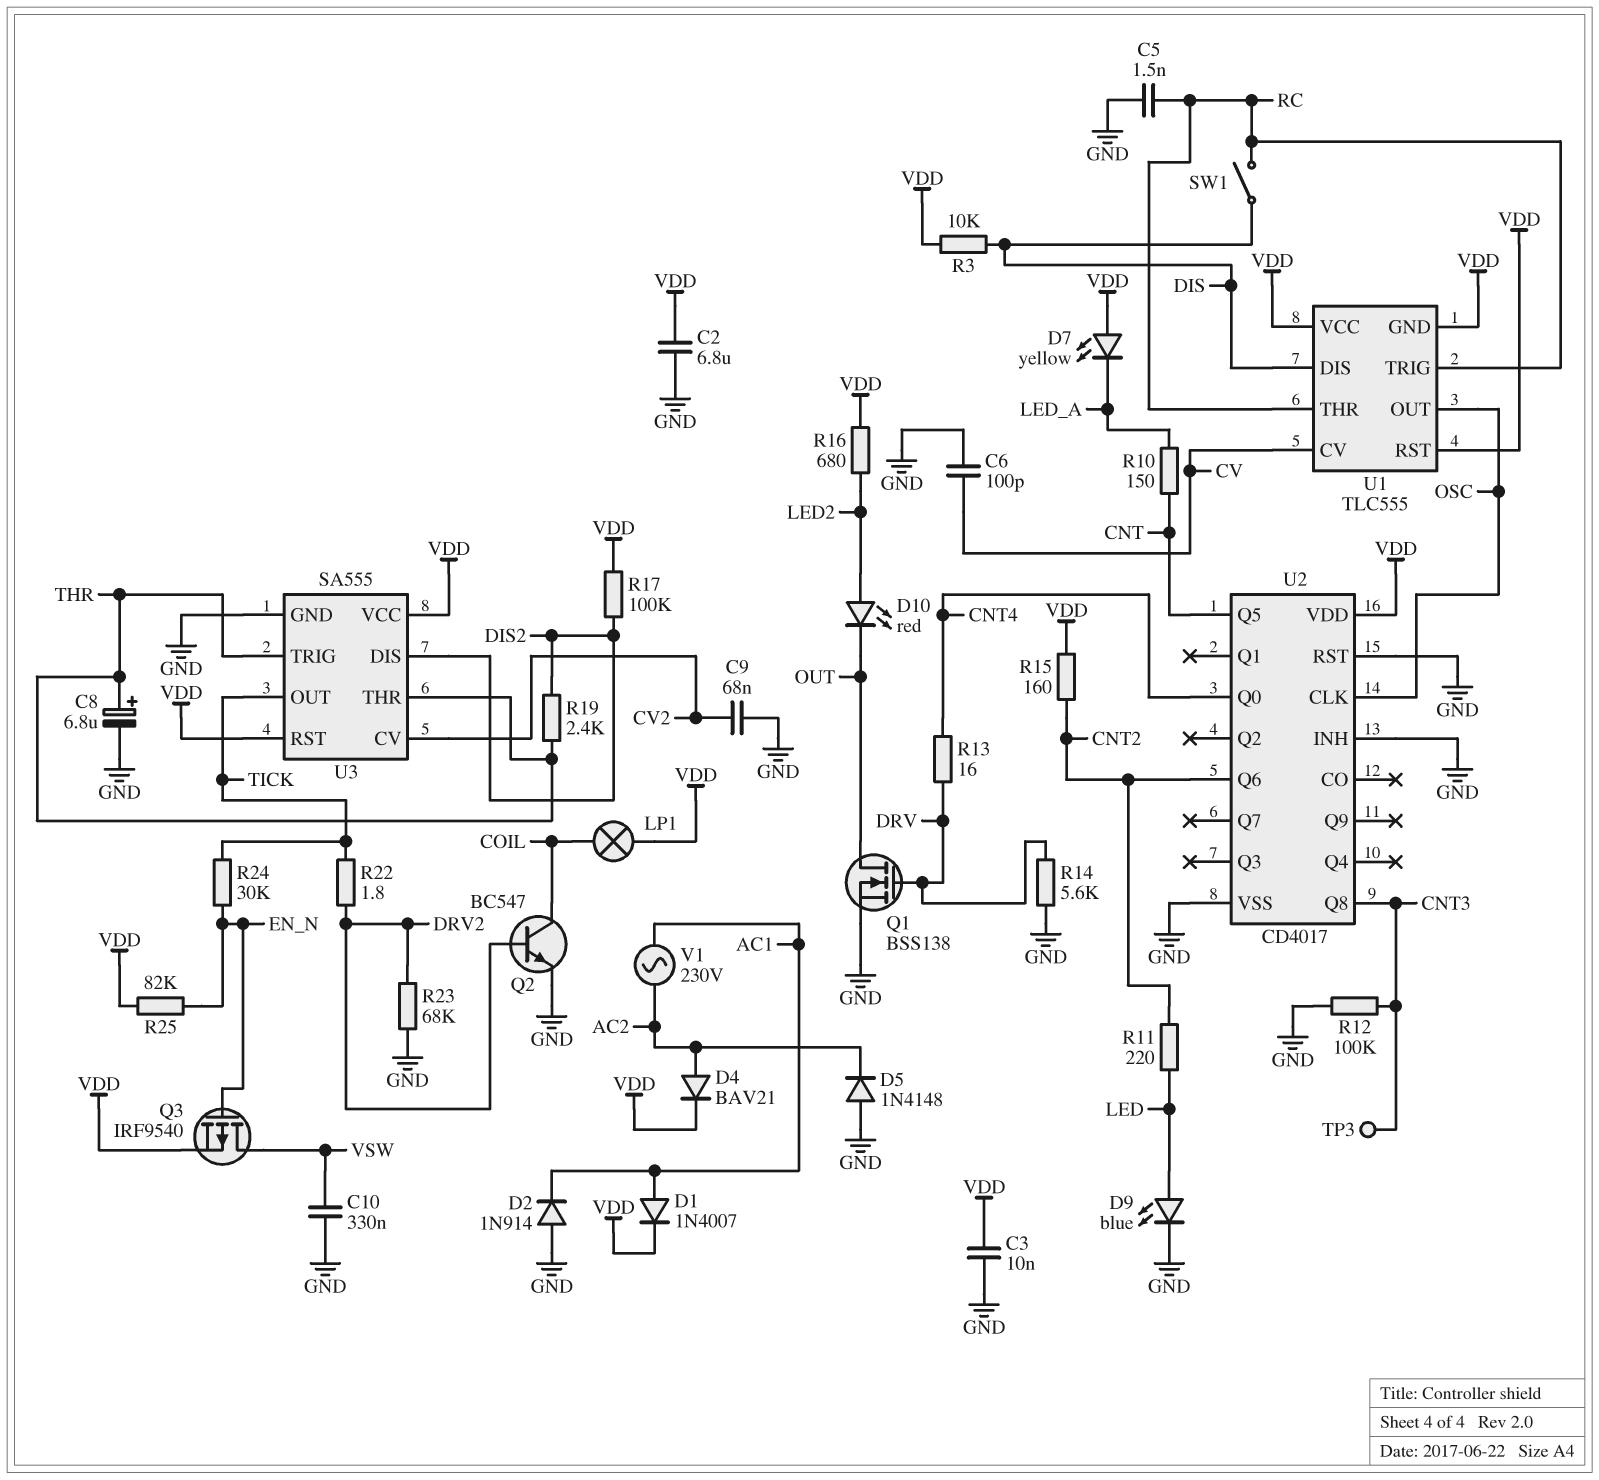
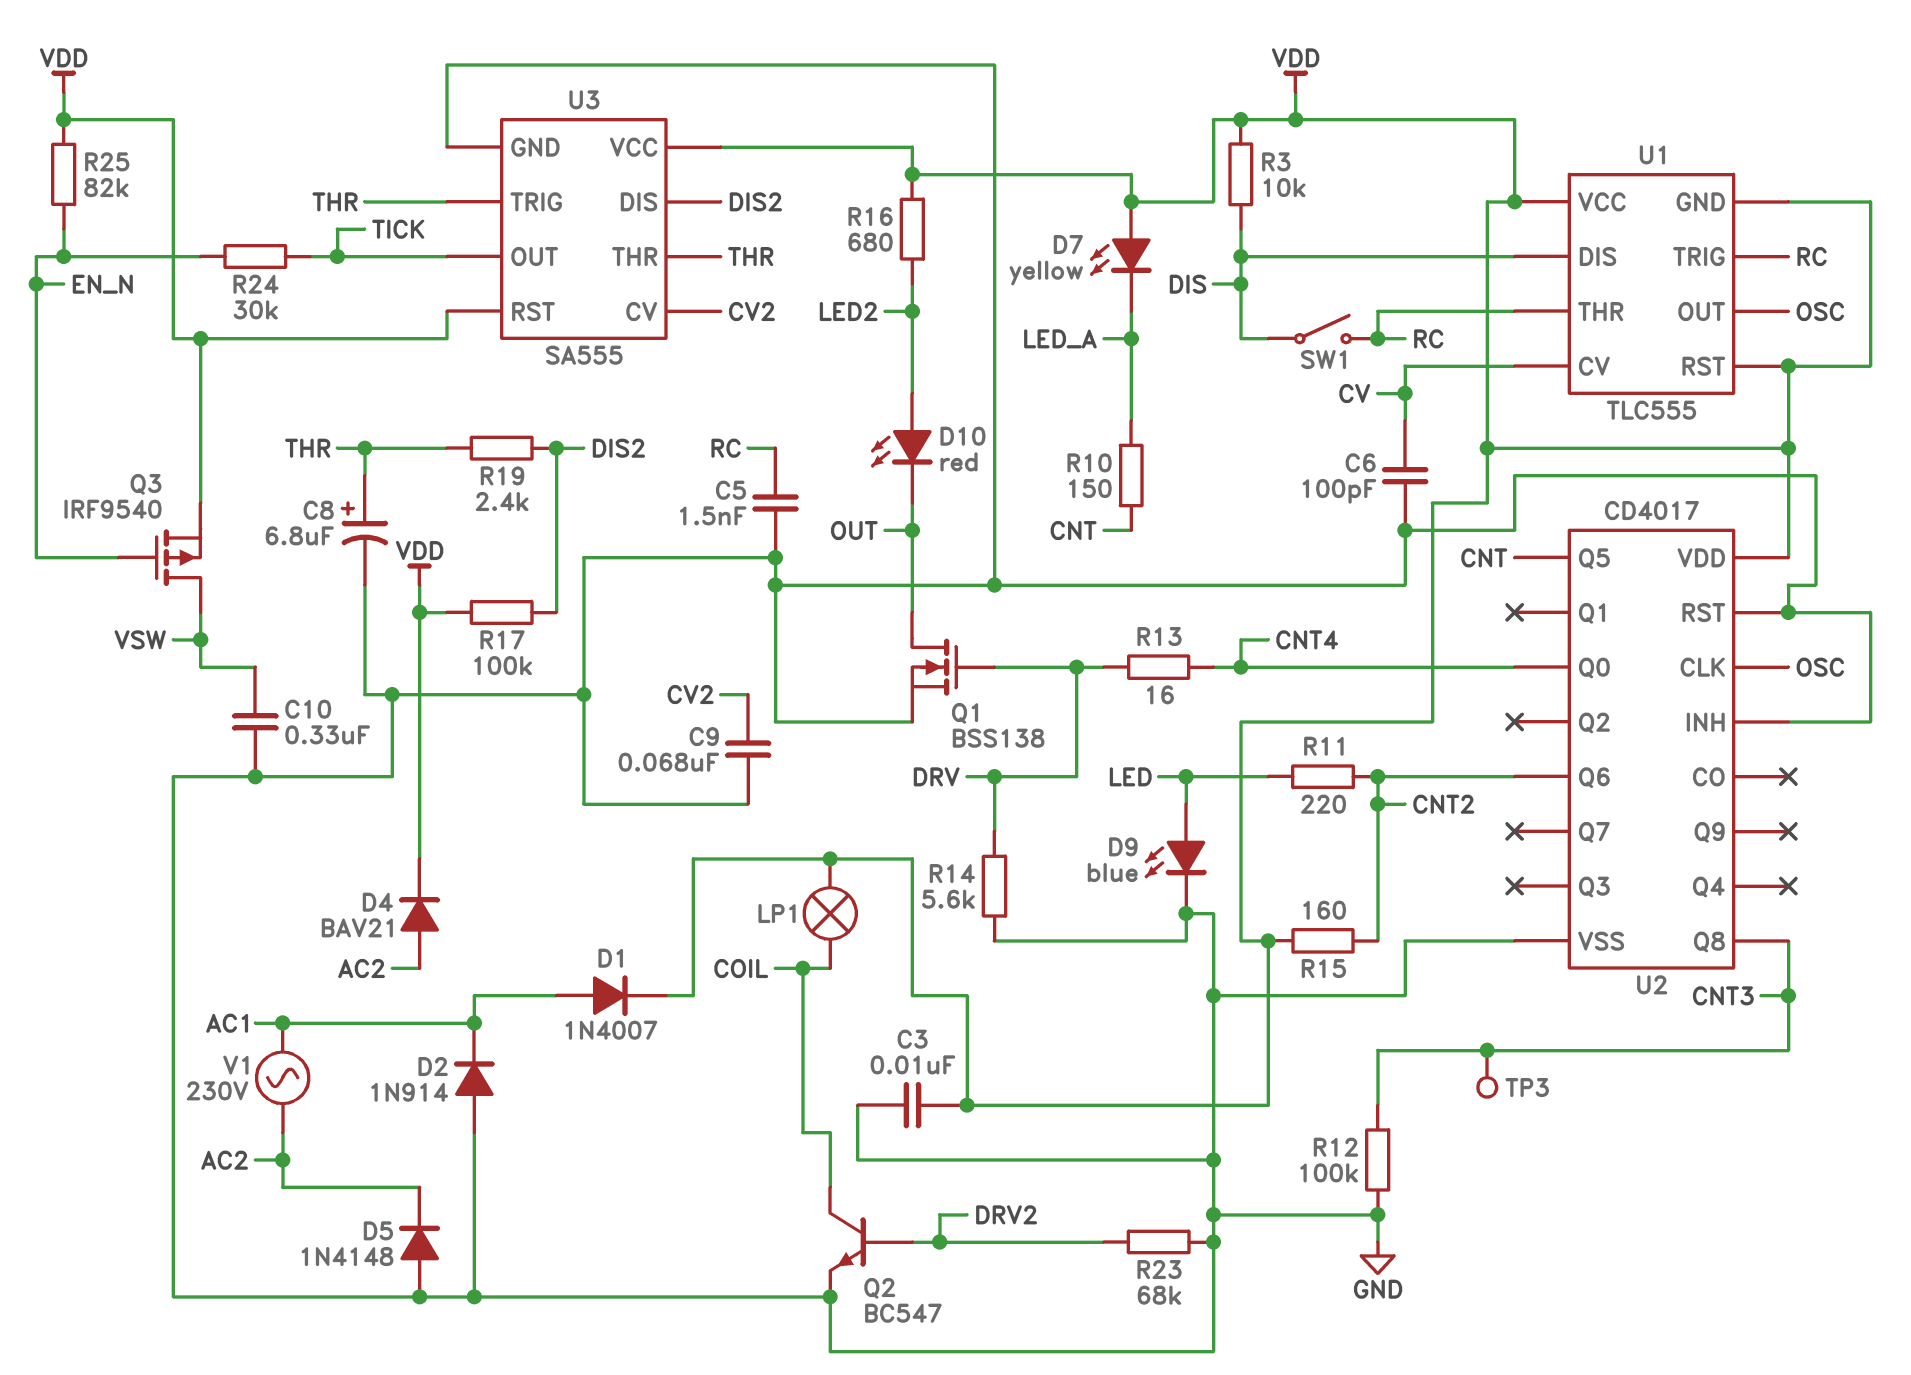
C2: 6.8uF (GND, VDD) -> none
R22: 1.8 (DRV2, TICK) -> none

